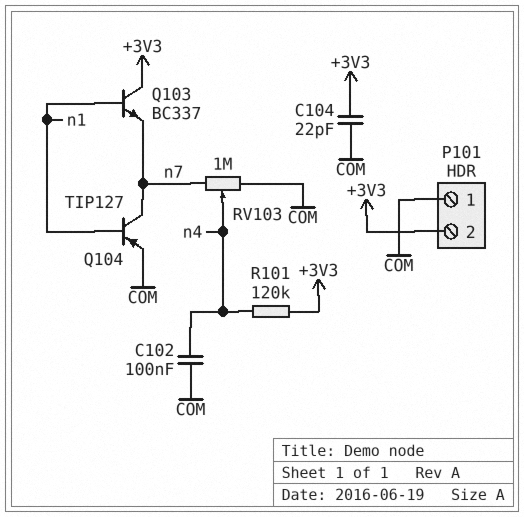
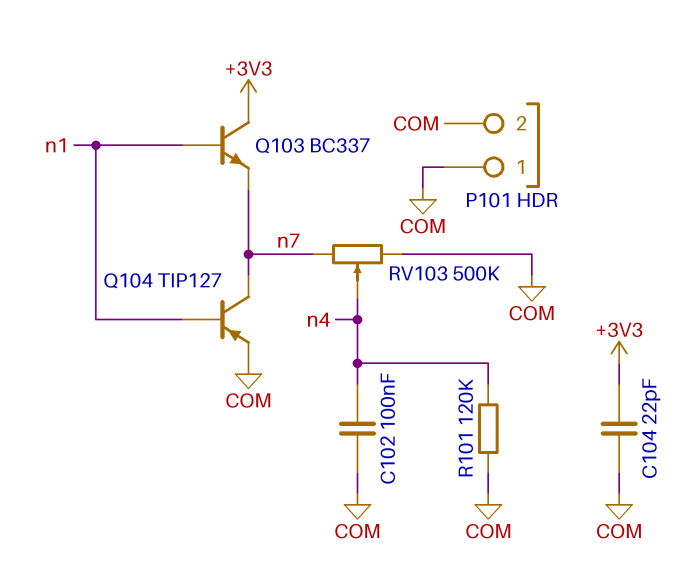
P101 pin 2: +3V3 -> COM
R101: 120k (+3V3, n4) -> 120k (COM, n4)
RV103: 1M (COM, n7, wiper n4) -> 500k (COM, n7, wiper n4)

